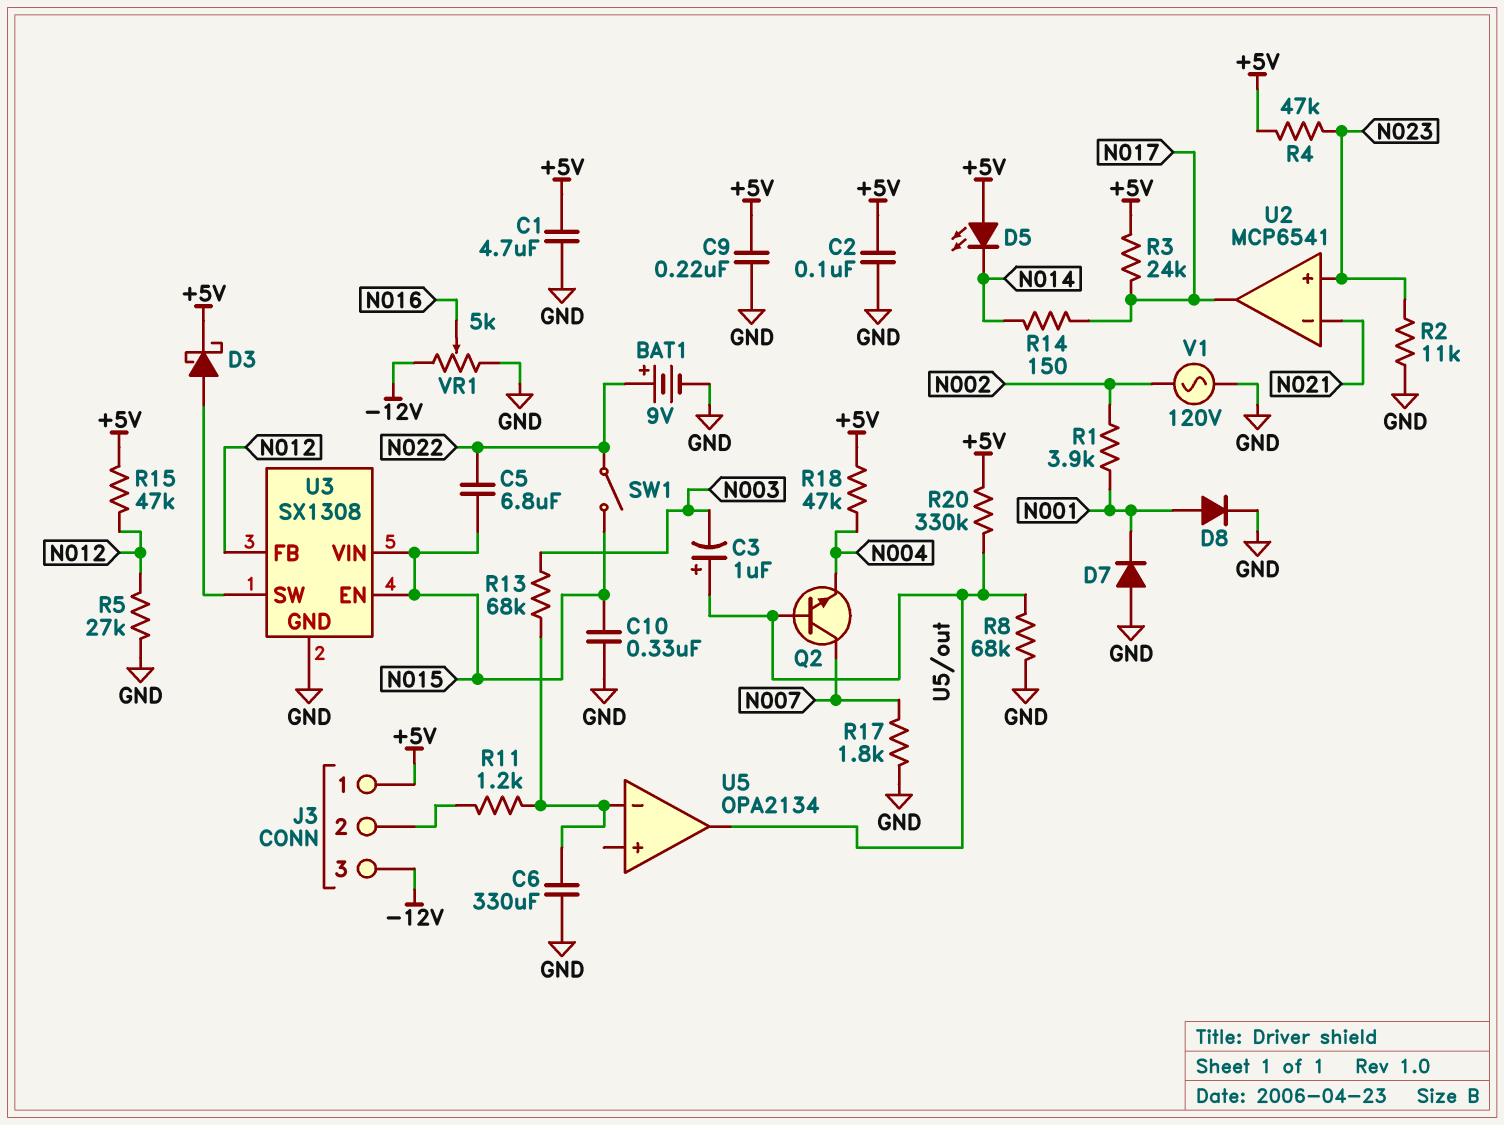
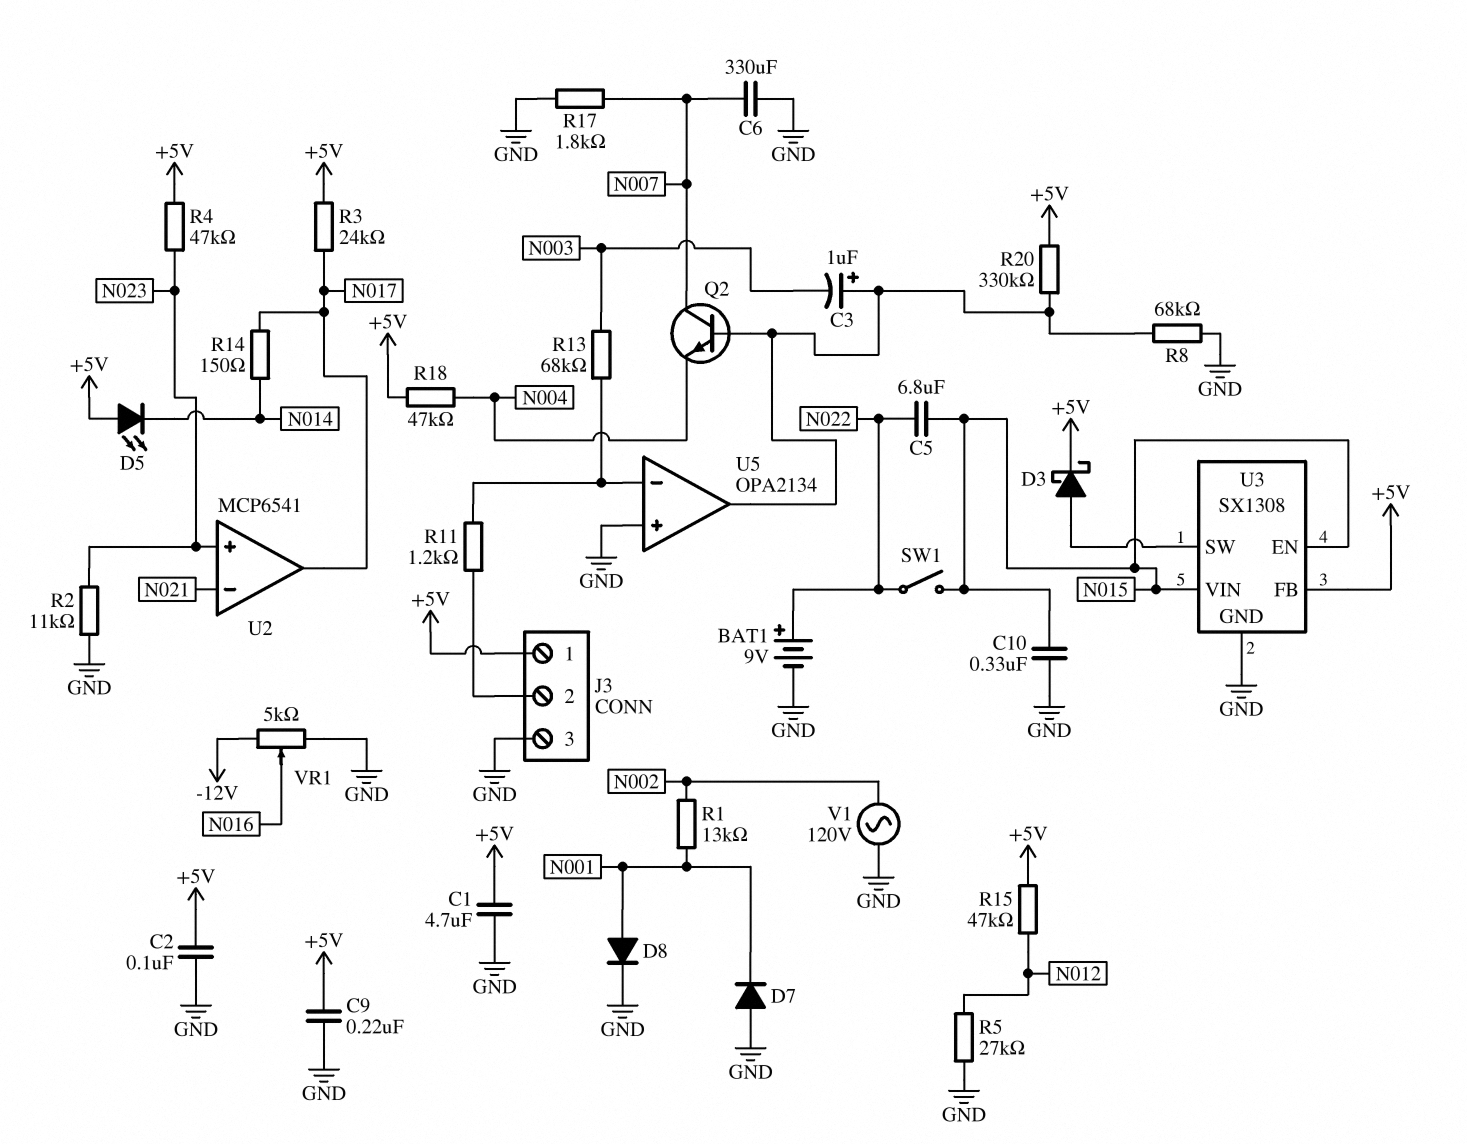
C6: 330uF (GND, U5/in-) -> 330uF (GND, N007)
J3 pin 3: -12V -> GND
R1: 3.9k (N001, N002) -> 13k (N001, N002)
U3 pin FB: N012 -> +5V
U5 pin in+: none -> GND

